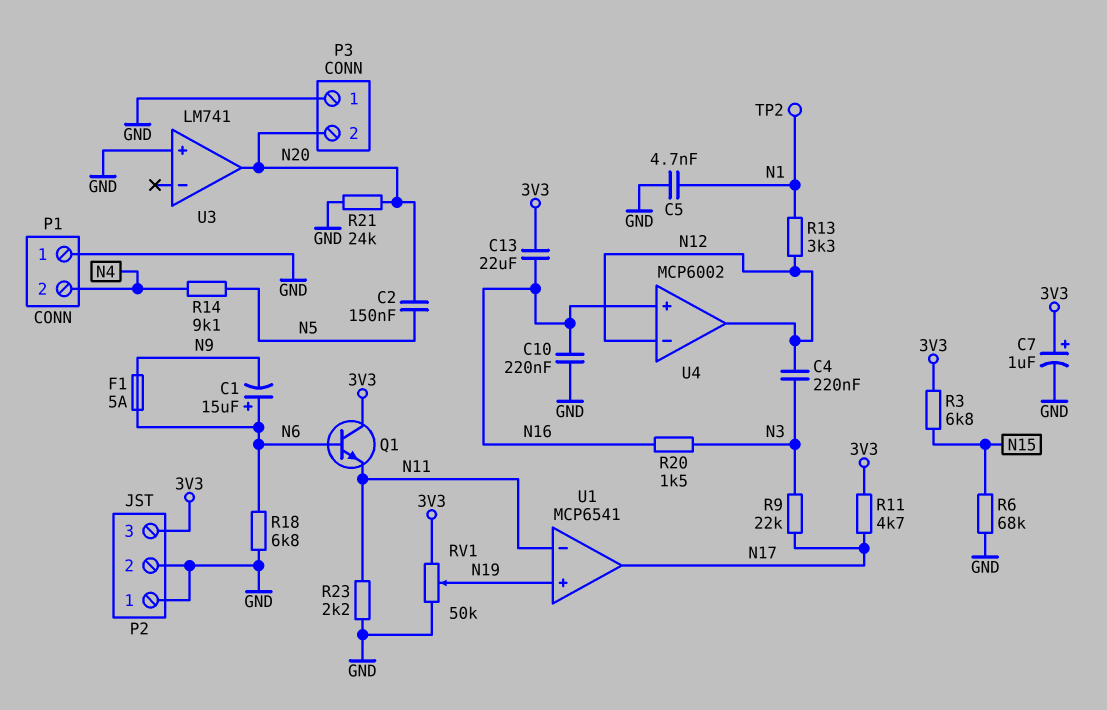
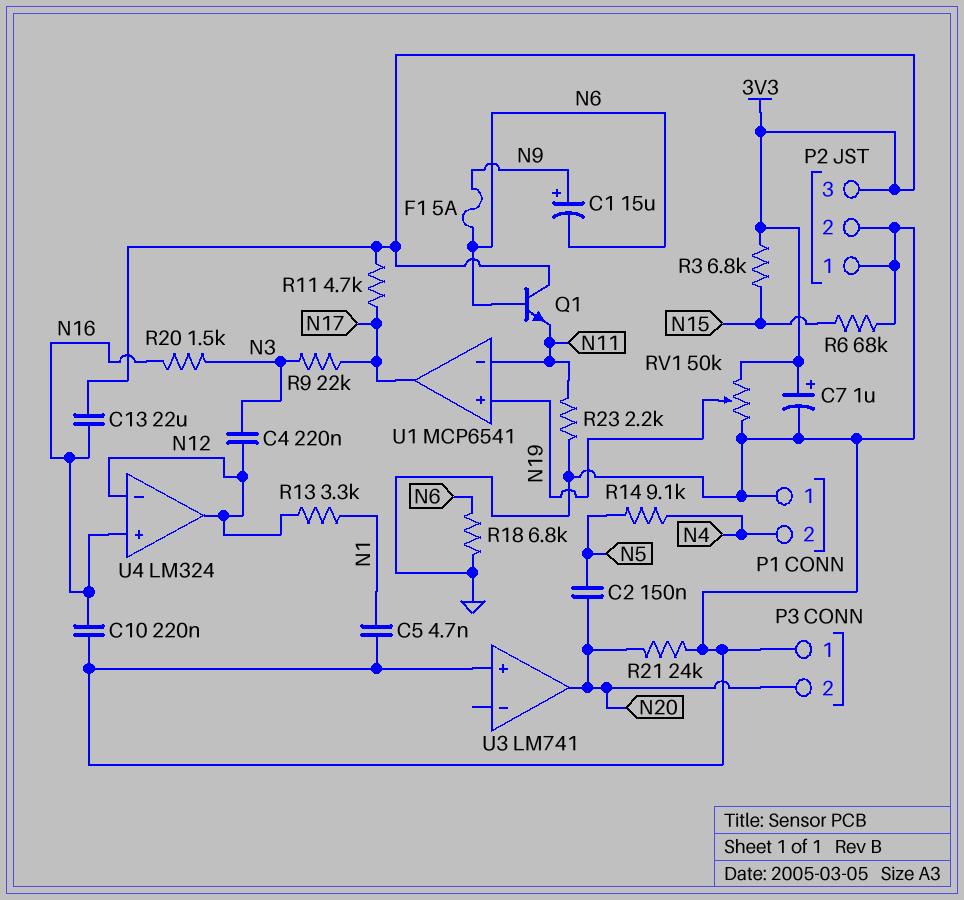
C1: 15uF (plus N6, minus N9) -> 15uF (plus N9, minus N6)
TP2: test point (N1) -> none
U4: MCP6002 -> LM324

